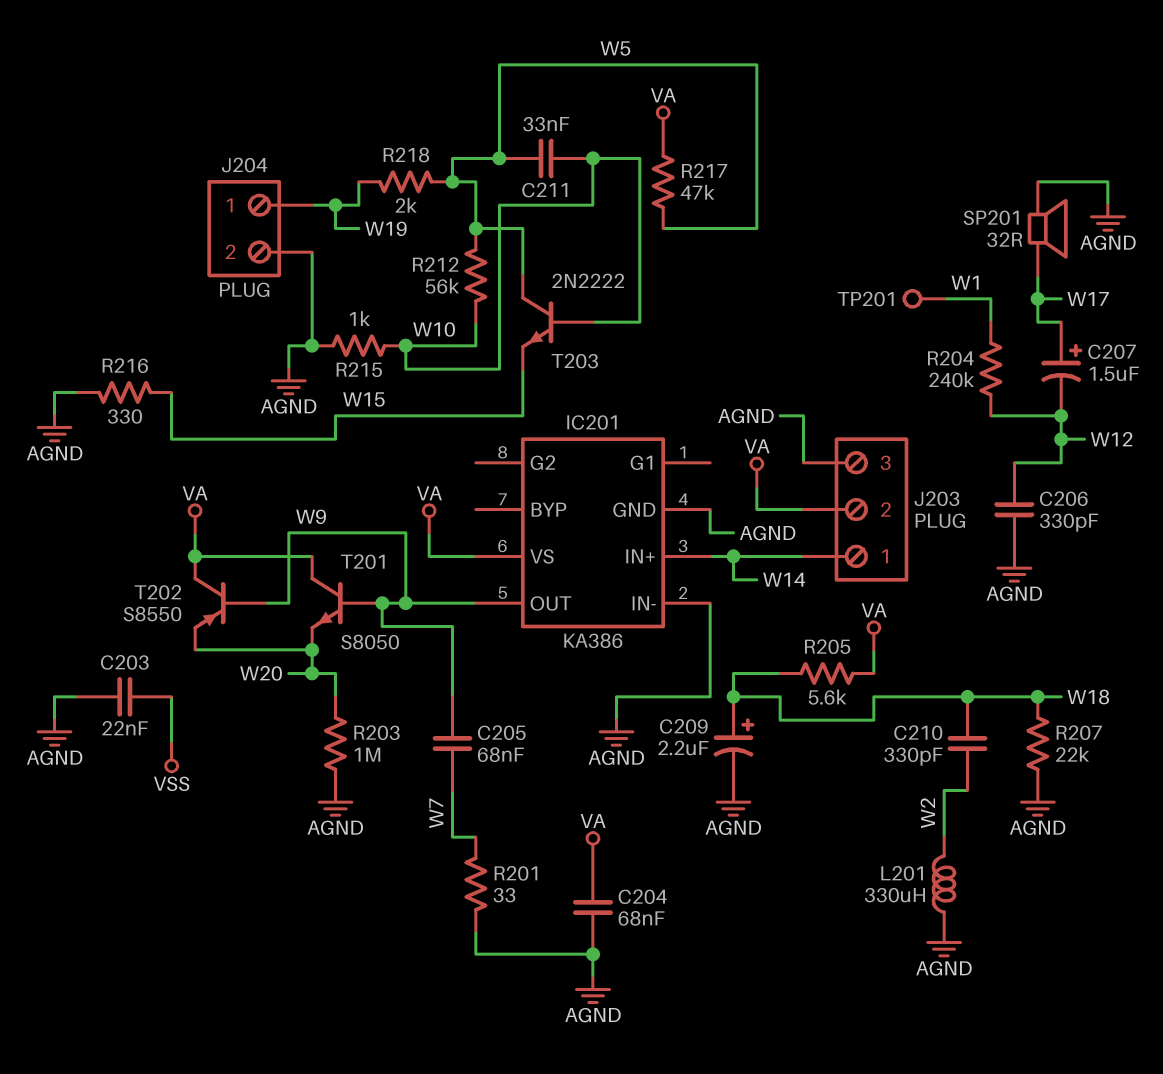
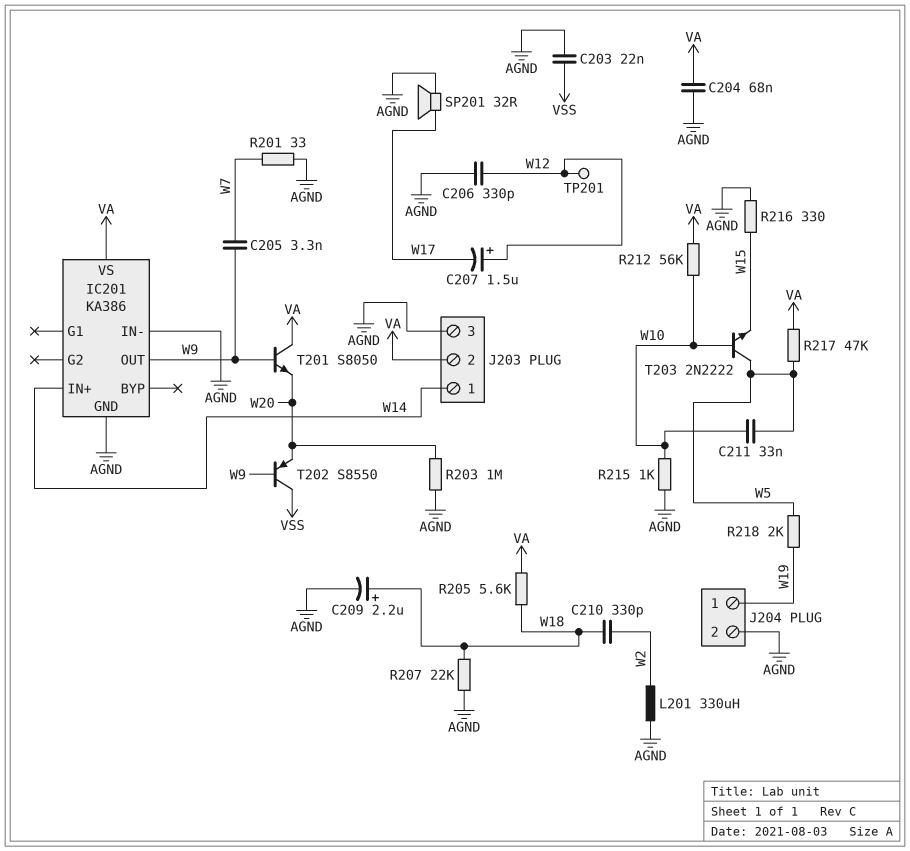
C205: 68nF (W7, W9) -> 3.3nF (W7, W9)
C207: 1.5uF (plus W17, minus W12) -> 1.5uF (plus W12, minus W17)
R204: 240k (W1, W12) -> none
R212: 56k (W5, W10) -> 56k (VA, W10)
T202: PNP S8550 (B W9, C VA, E W20) -> PNP S8550 (B W9, C VSS, E W20)
TP201: test point (W1) -> test point (W12)

